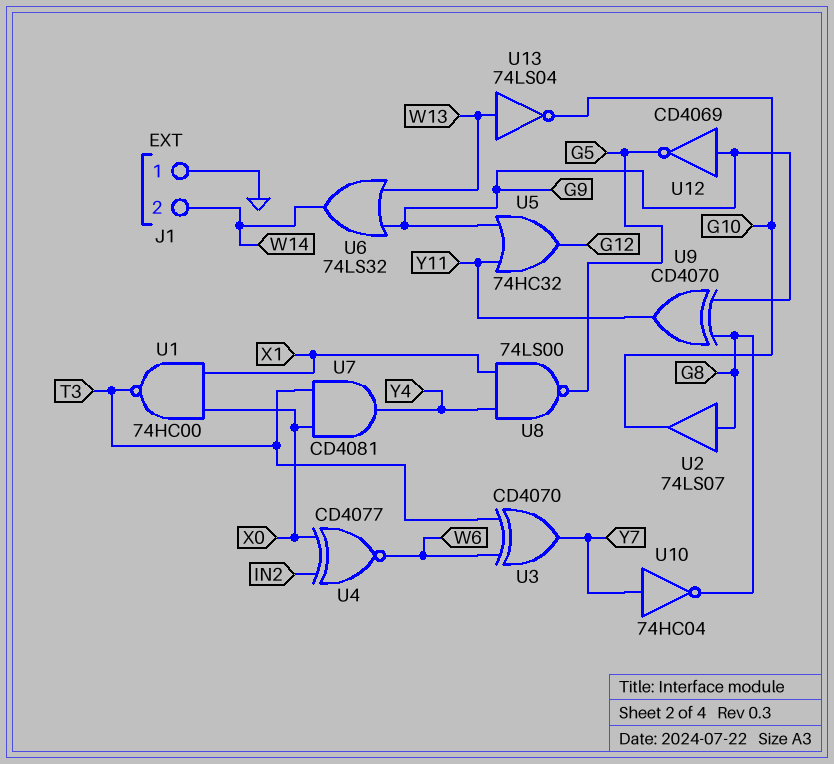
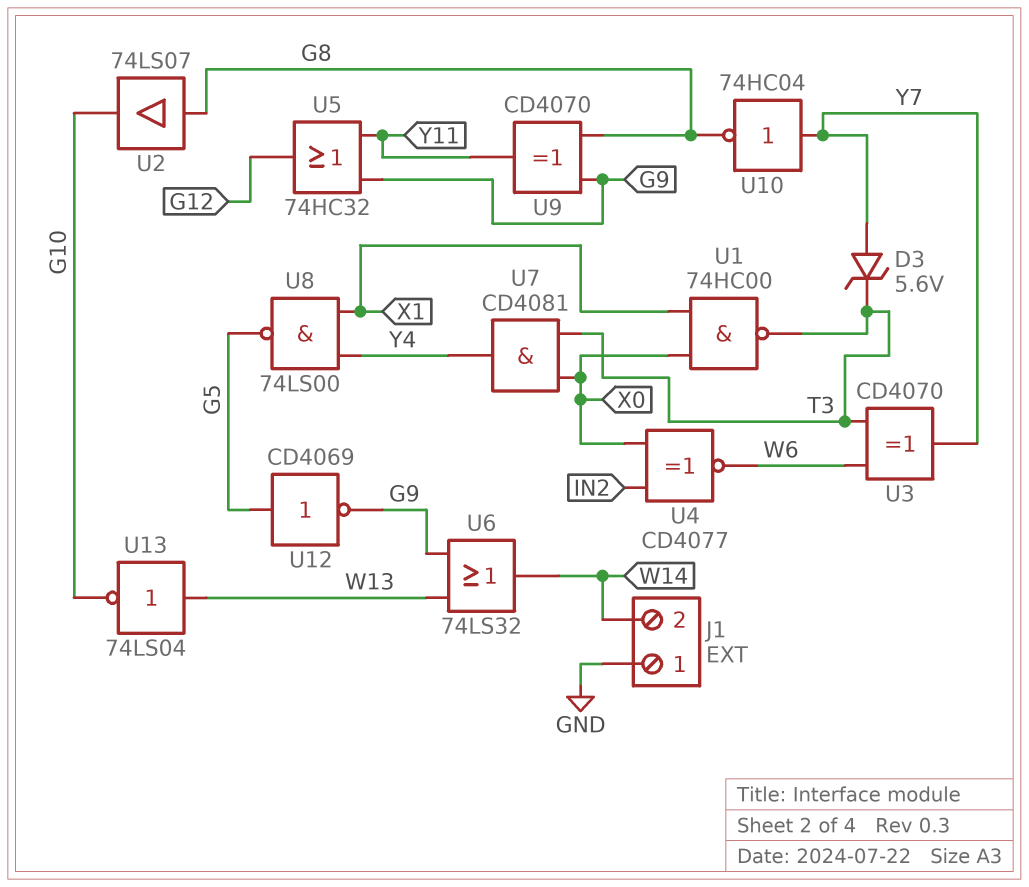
D3: none -> zener 5.6V (A Y7, K T3)
U12: NOT CD4069 (in G9, out G5) -> NOT CD4069 (in G5, out G9)

